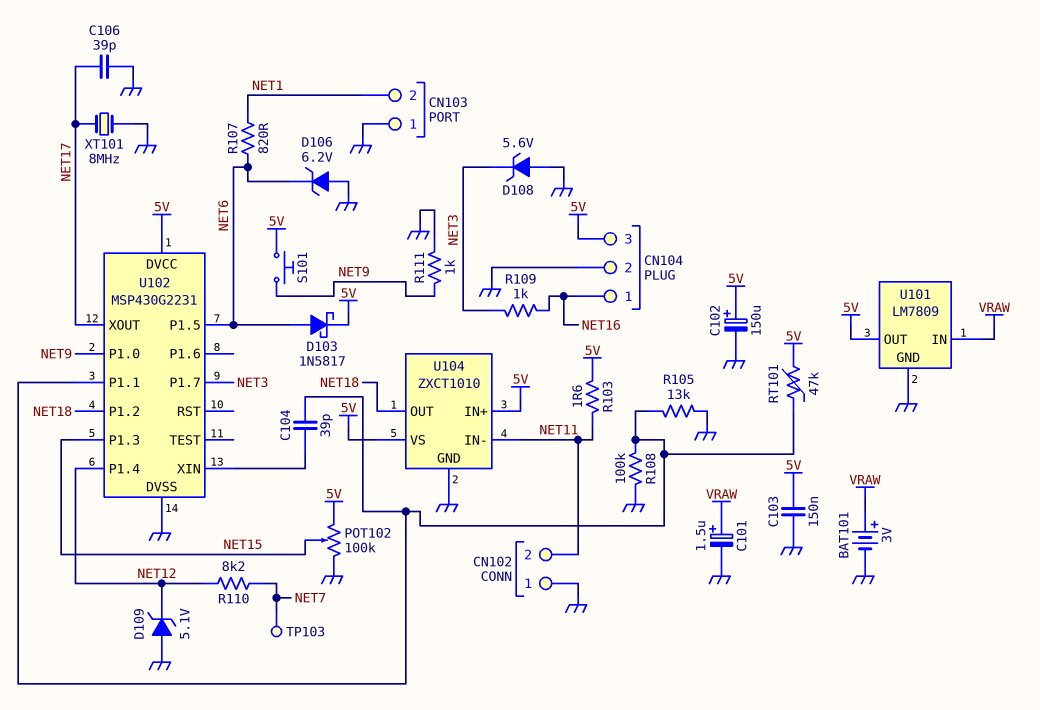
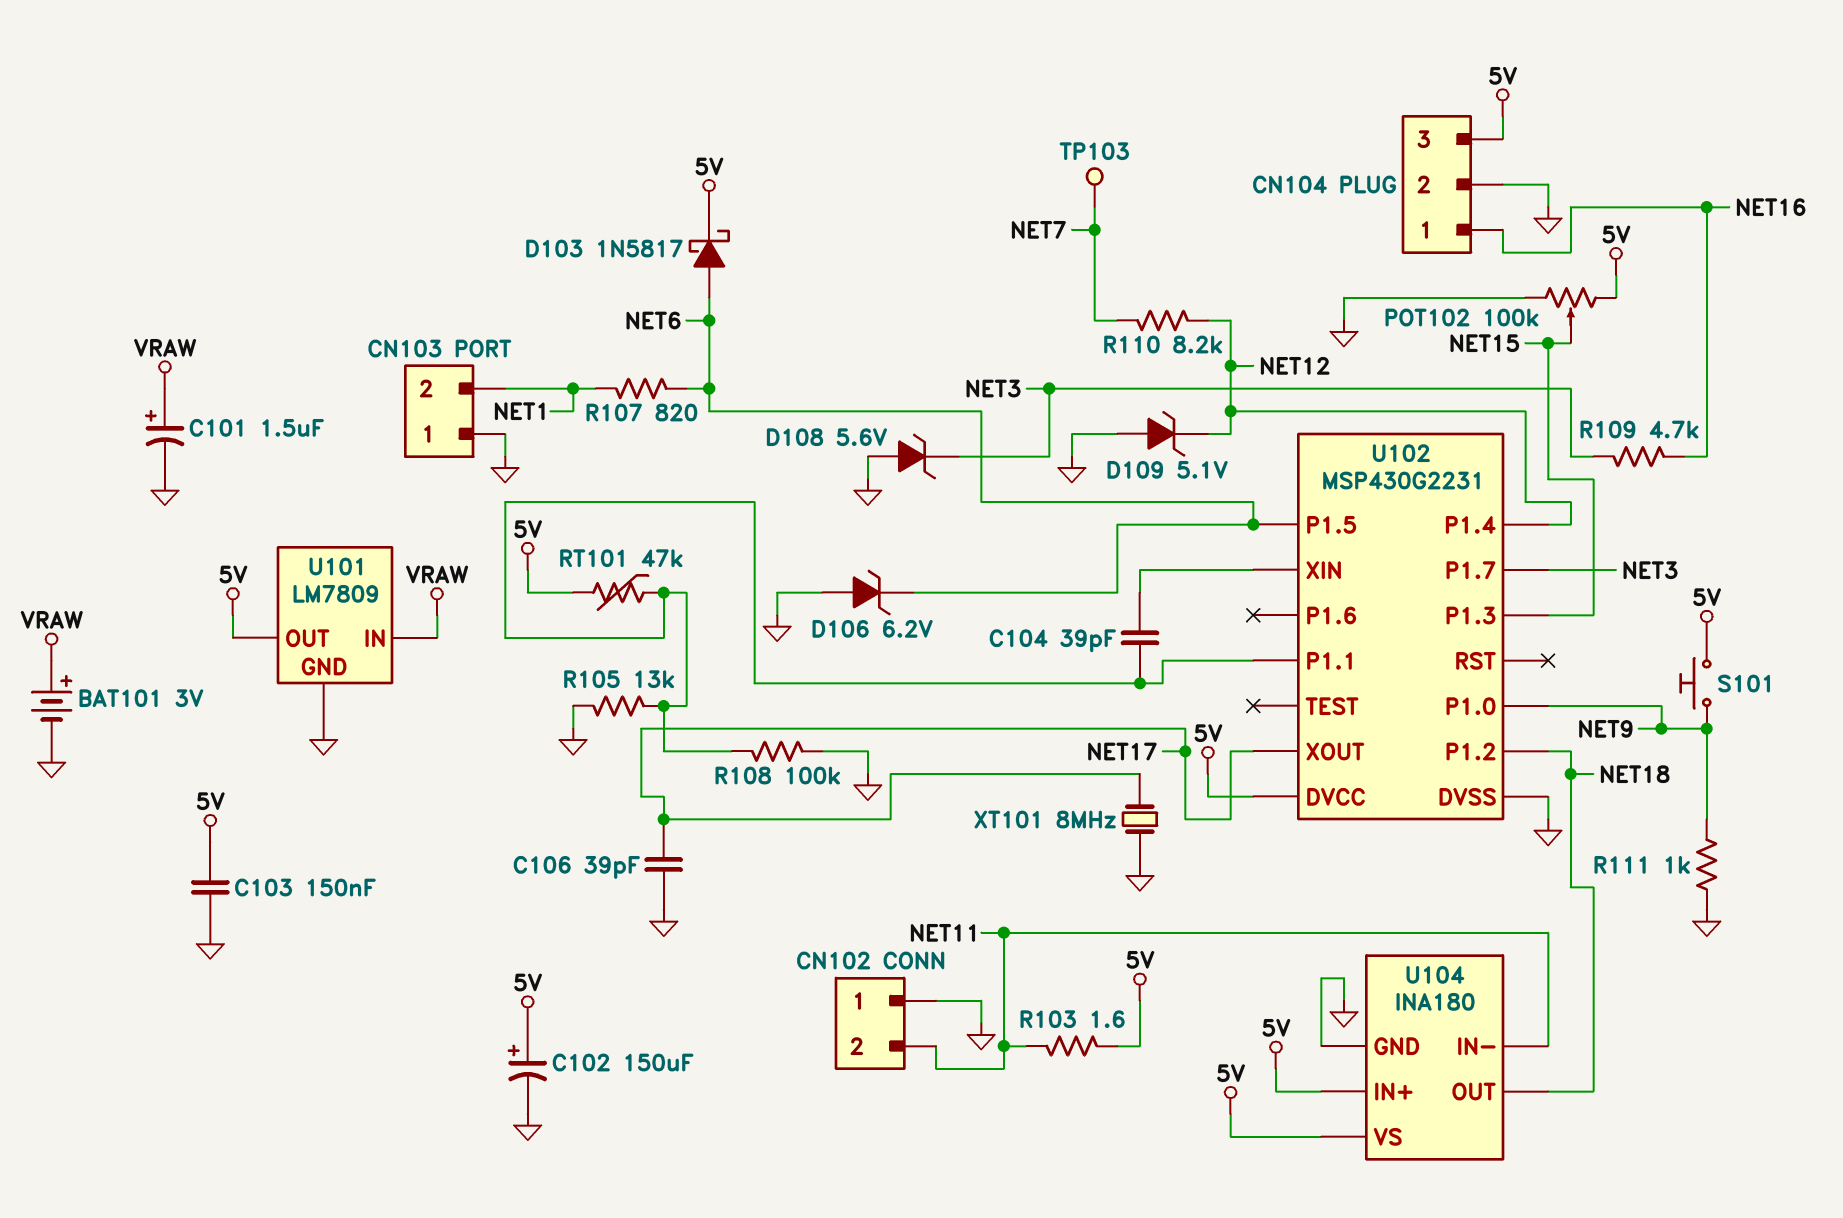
R109: 1k (NET3, NET16) -> 4.7k (NET3, NET16)
U104: ZXCT1010 -> INA180

